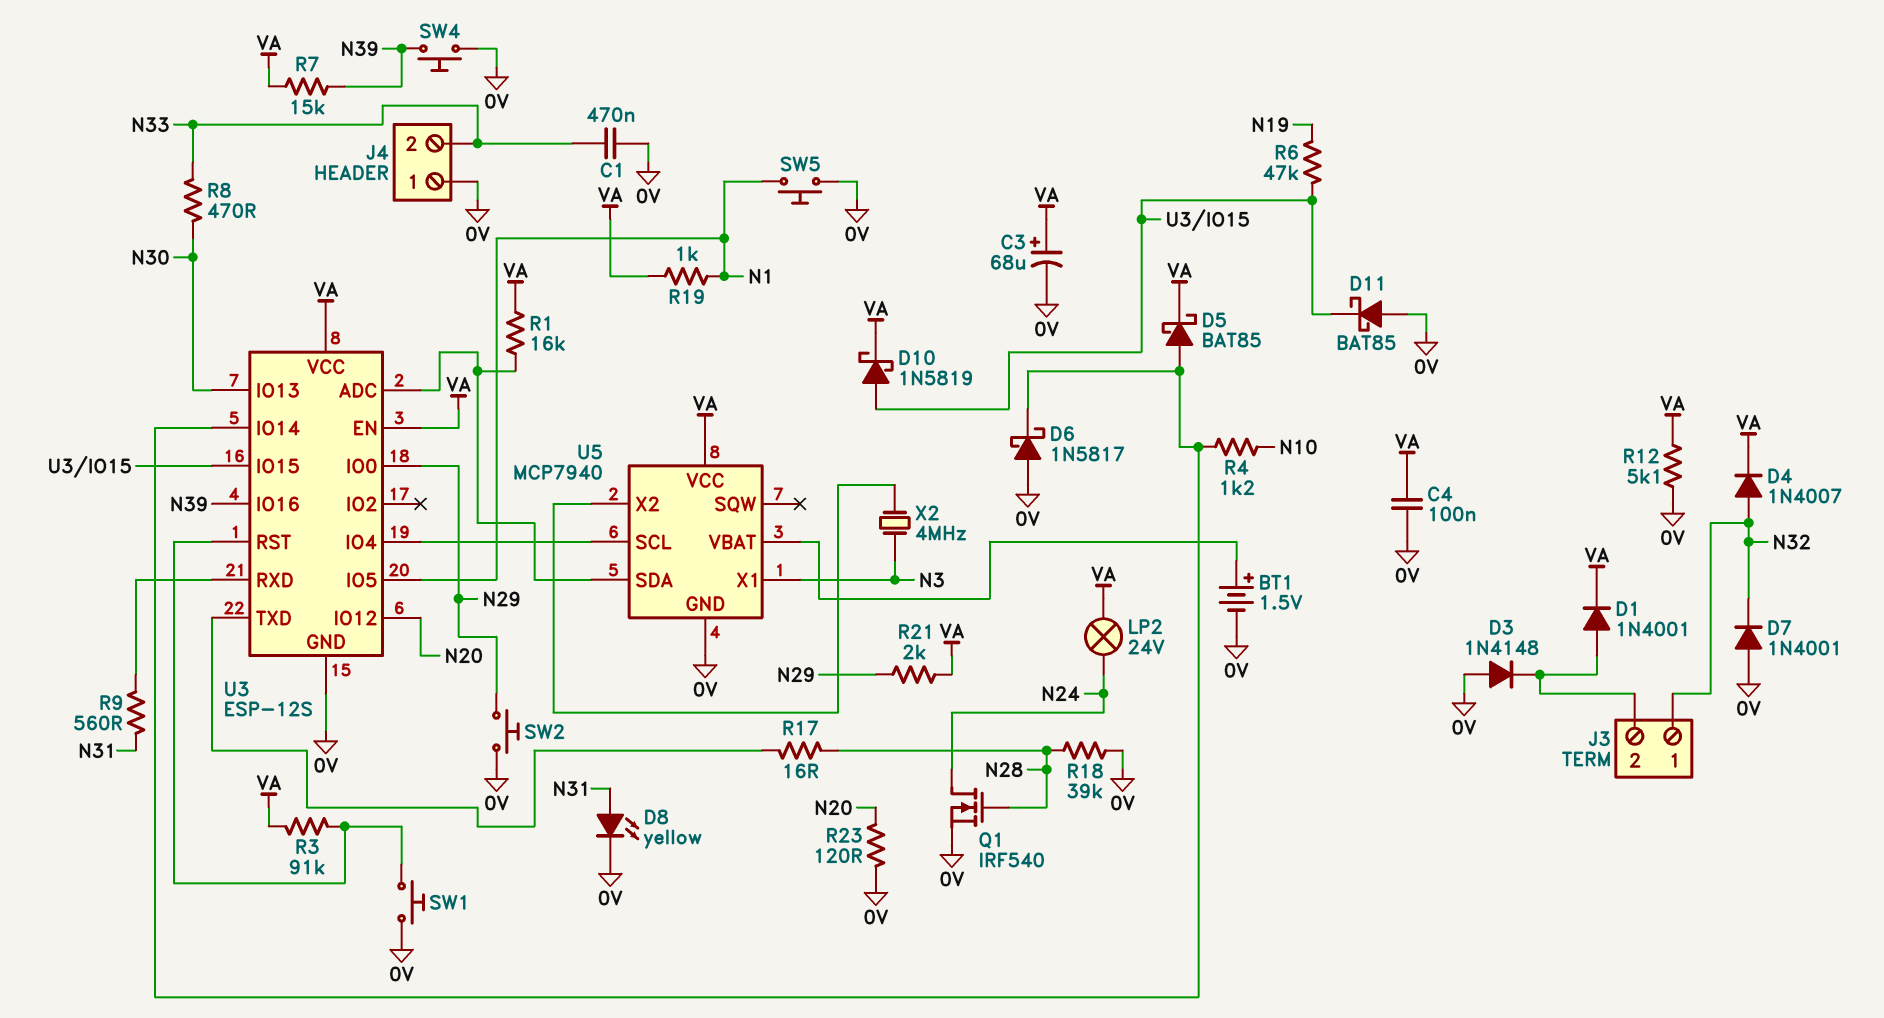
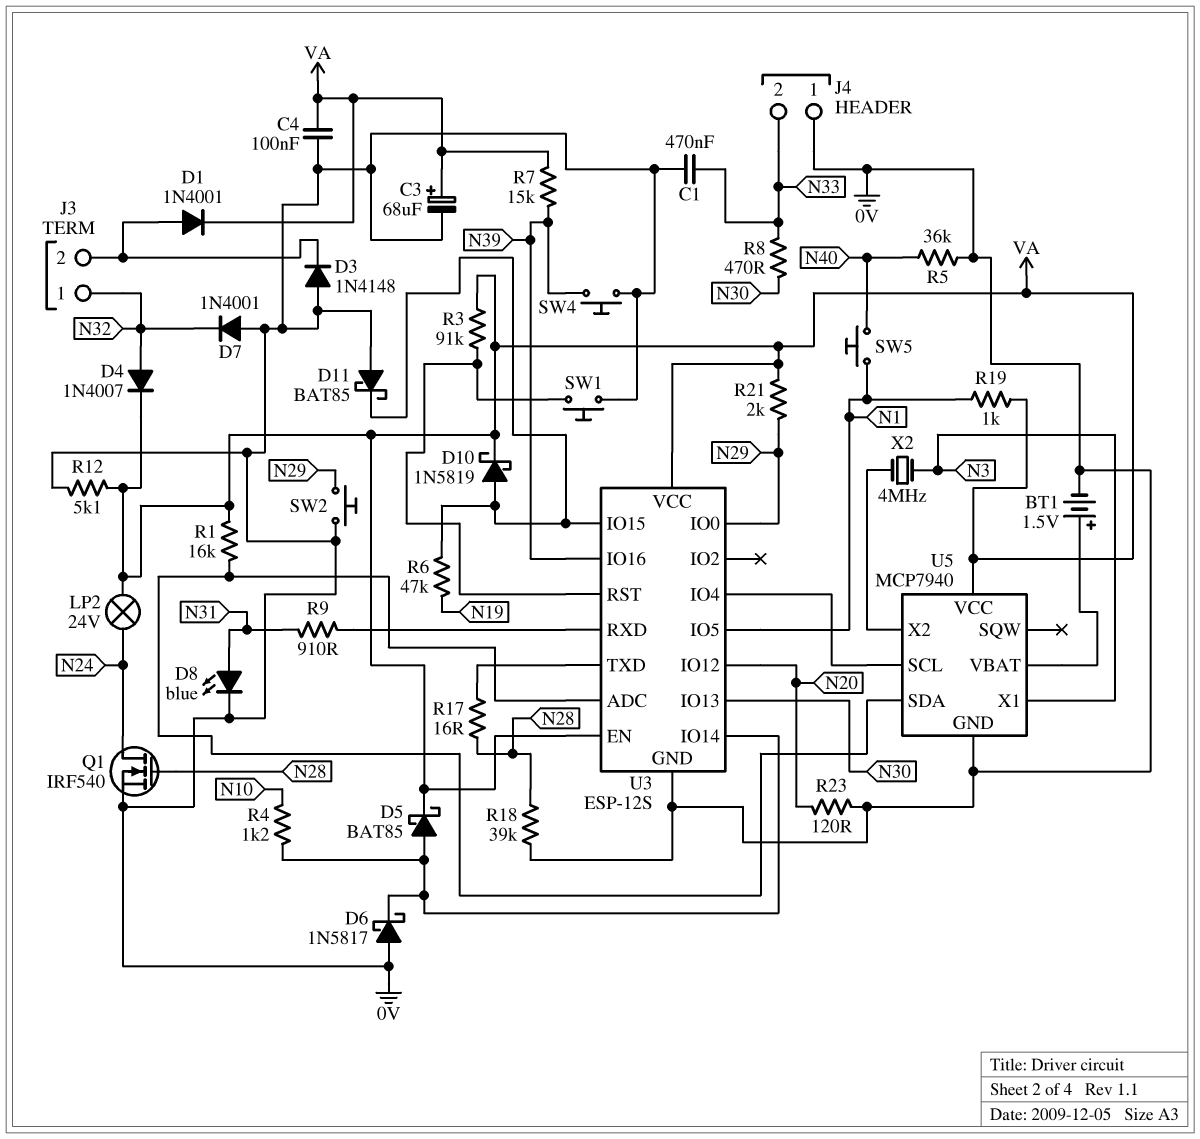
D8: LED yellow (A N31, K 0V) -> LED blue (A N31, K 0V)
R5: none -> 36k (0V, N40)
R9: 560 (N31, U3/RXD) -> 910 (N31, U3/RXD)
SW5: button (0V, N1) -> button (N1, N40)

